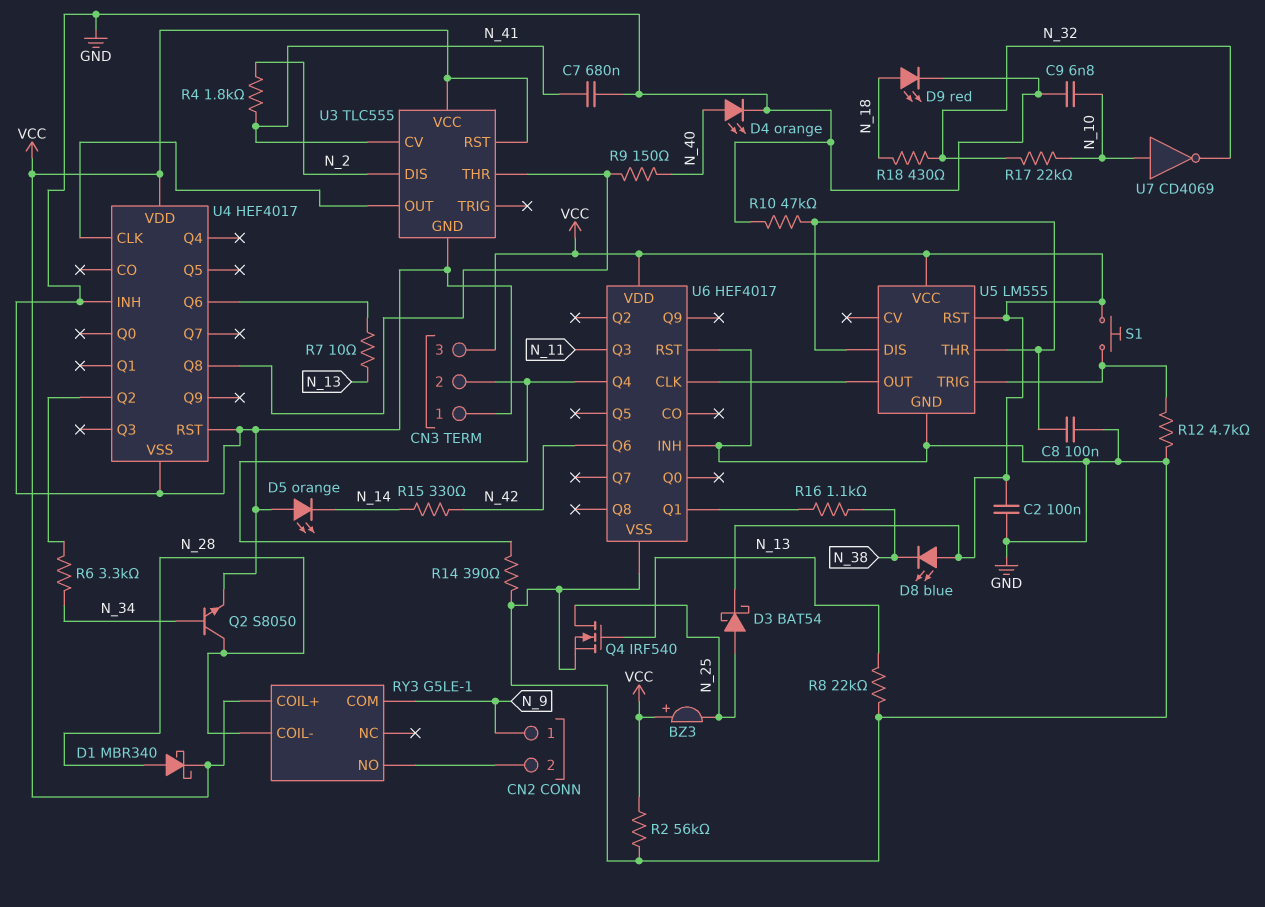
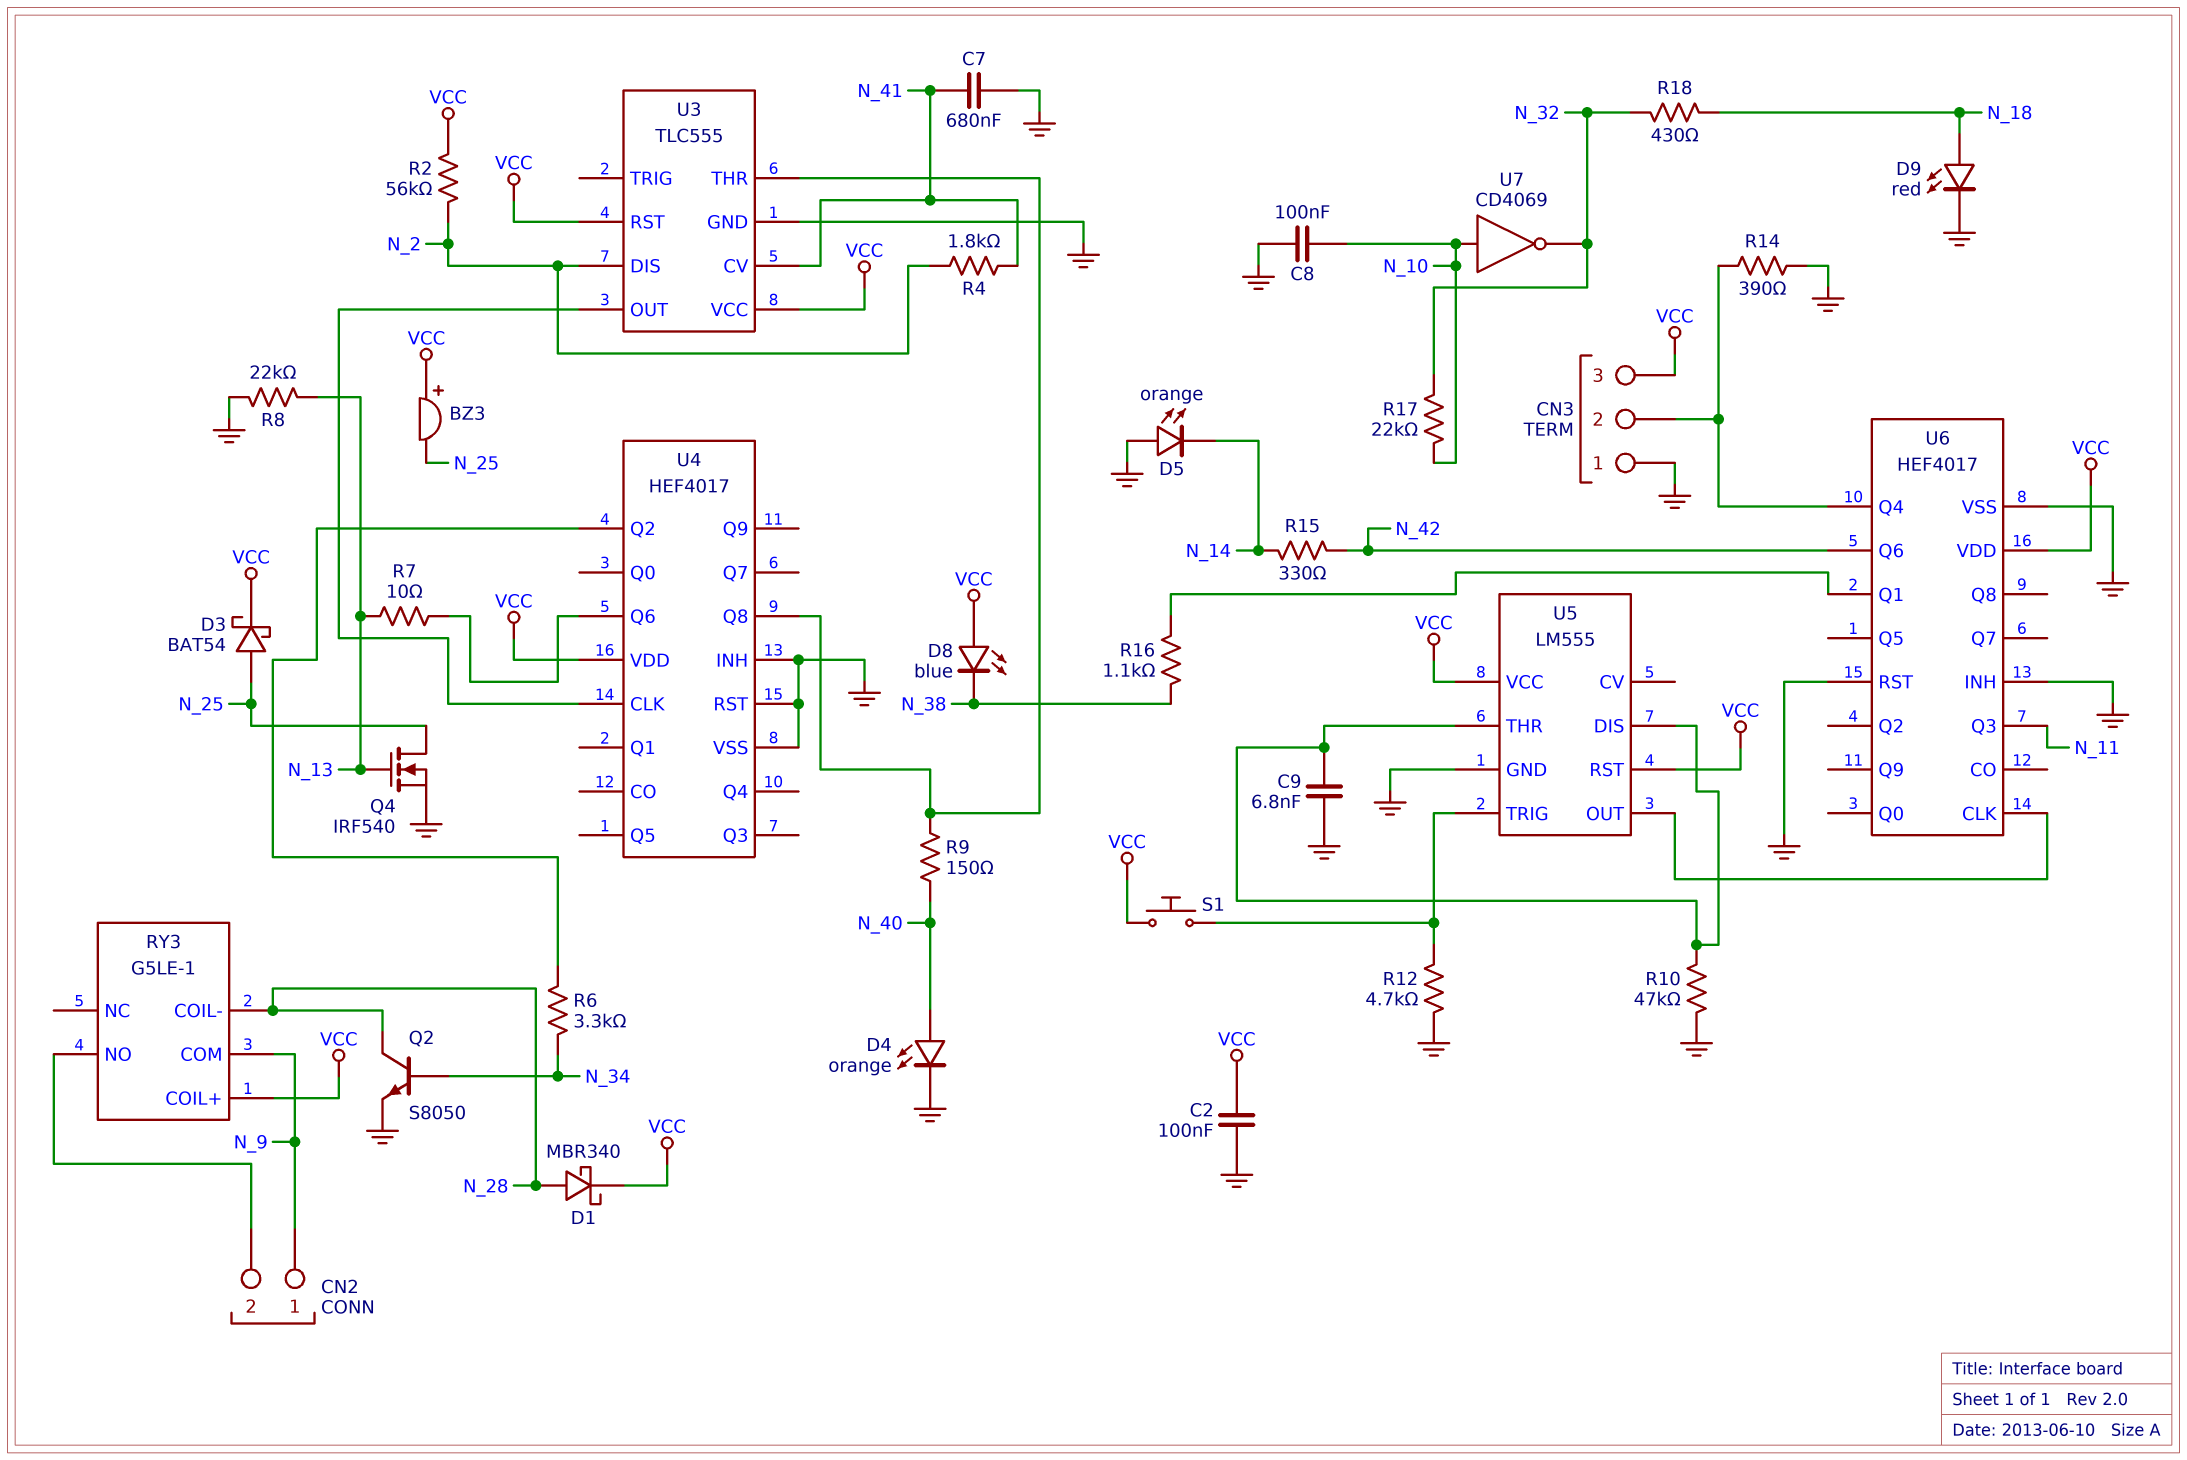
C8: 100nF (GND, U5/DIS) -> 100nF (GND, N_10)
C9: 6.8nF (GND, N_10) -> 6.8nF (GND, U5/DIS)
R2: 56k (GND, VCC) -> 56k (N_2, VCC)

